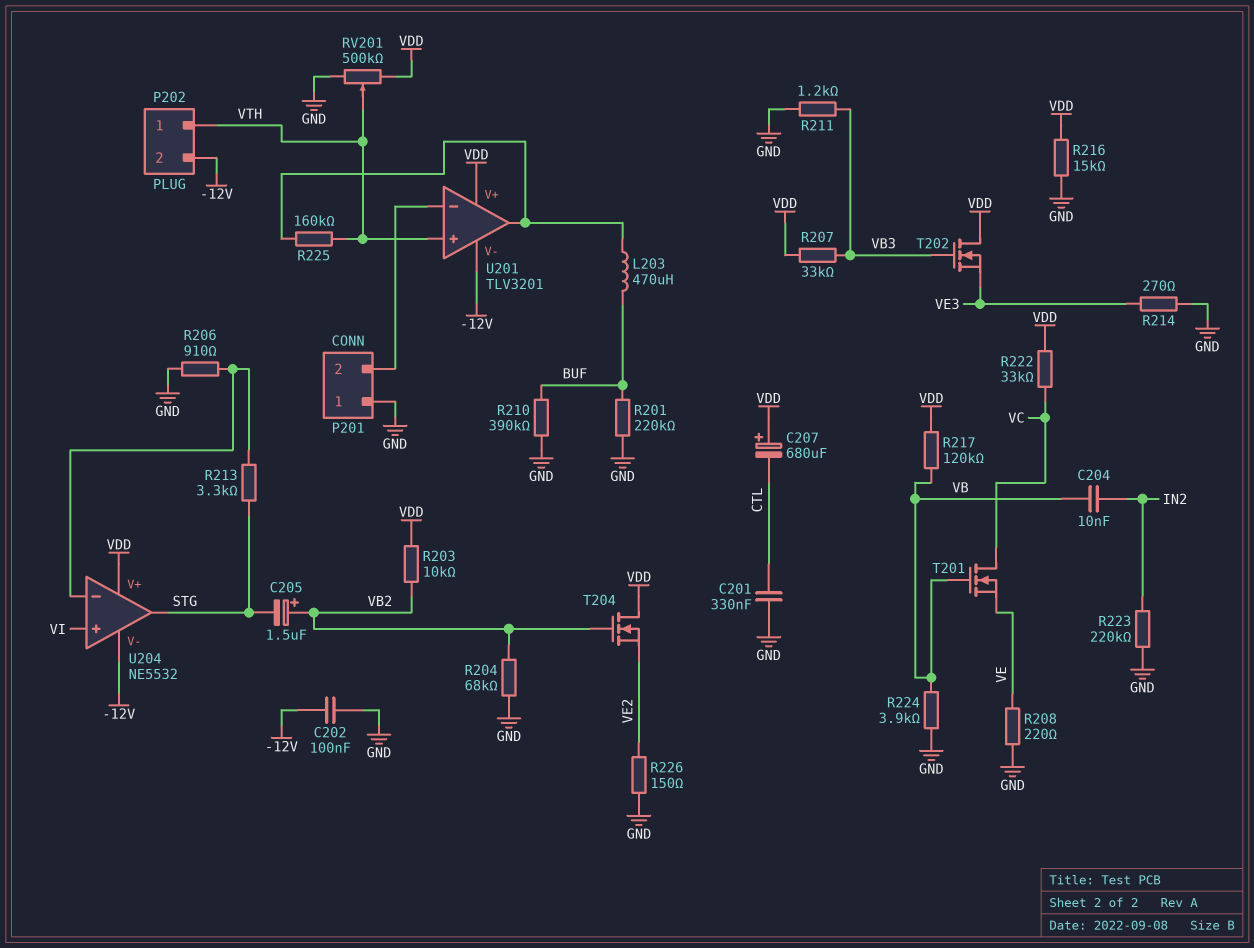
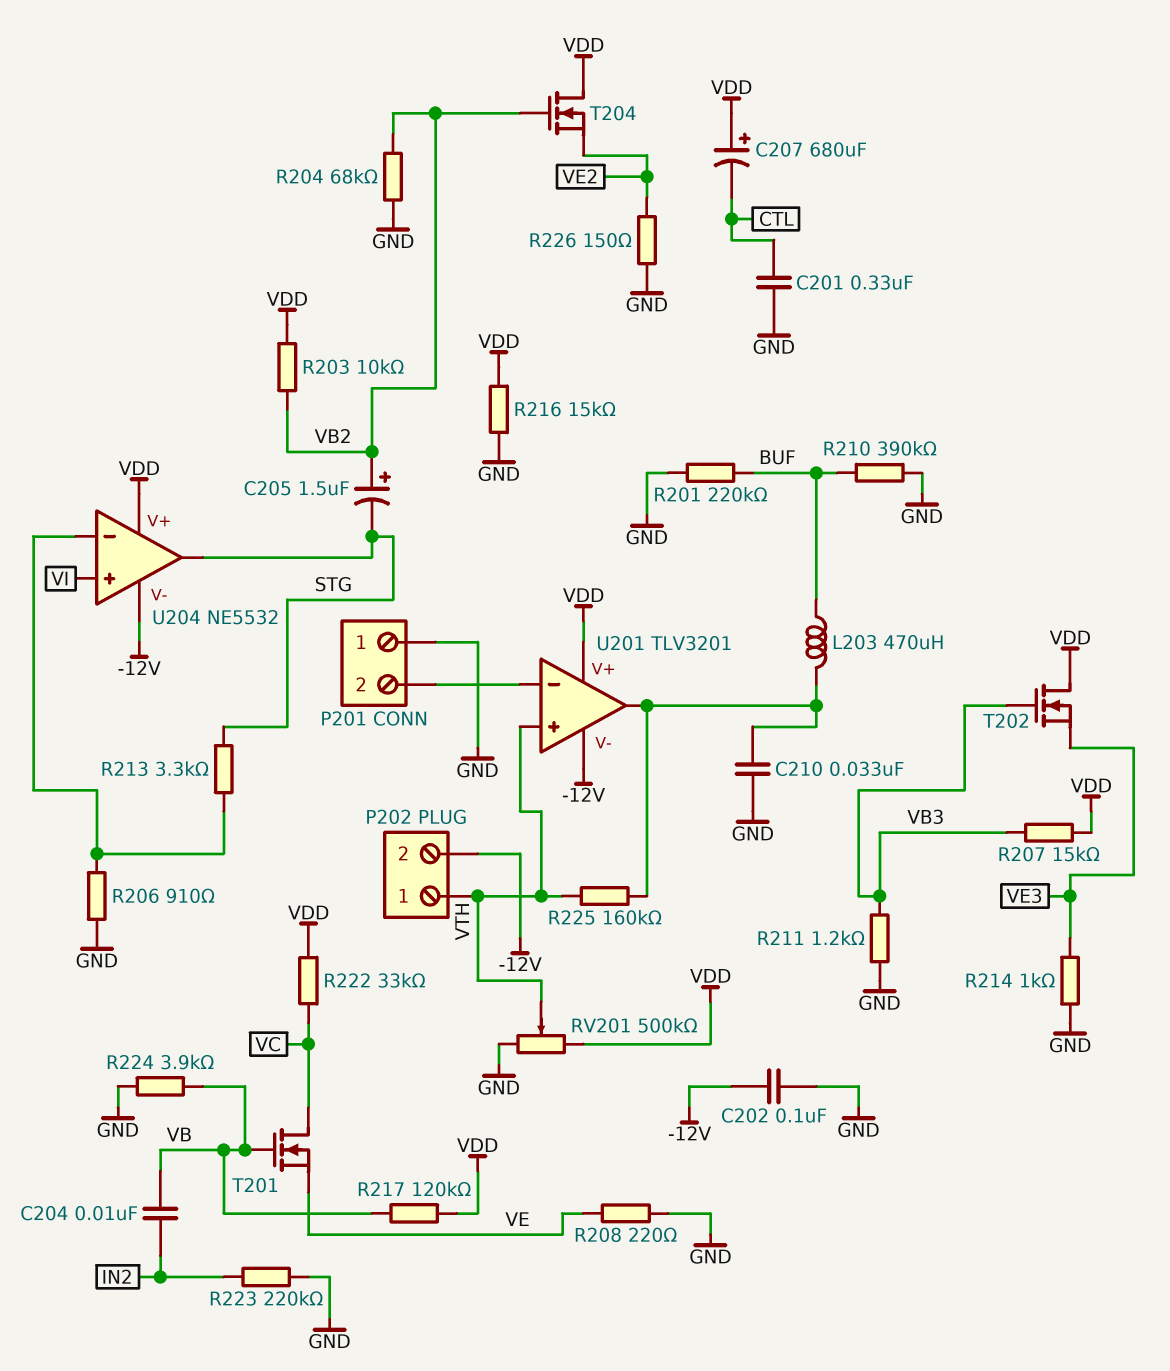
C210: none -> 33nF (GND, U201/out)
R207: 33k (VB3, VDD) -> 15k (VB3, VDD)
R214: 270 (GND, VE3) -> 1k (GND, VE3)

